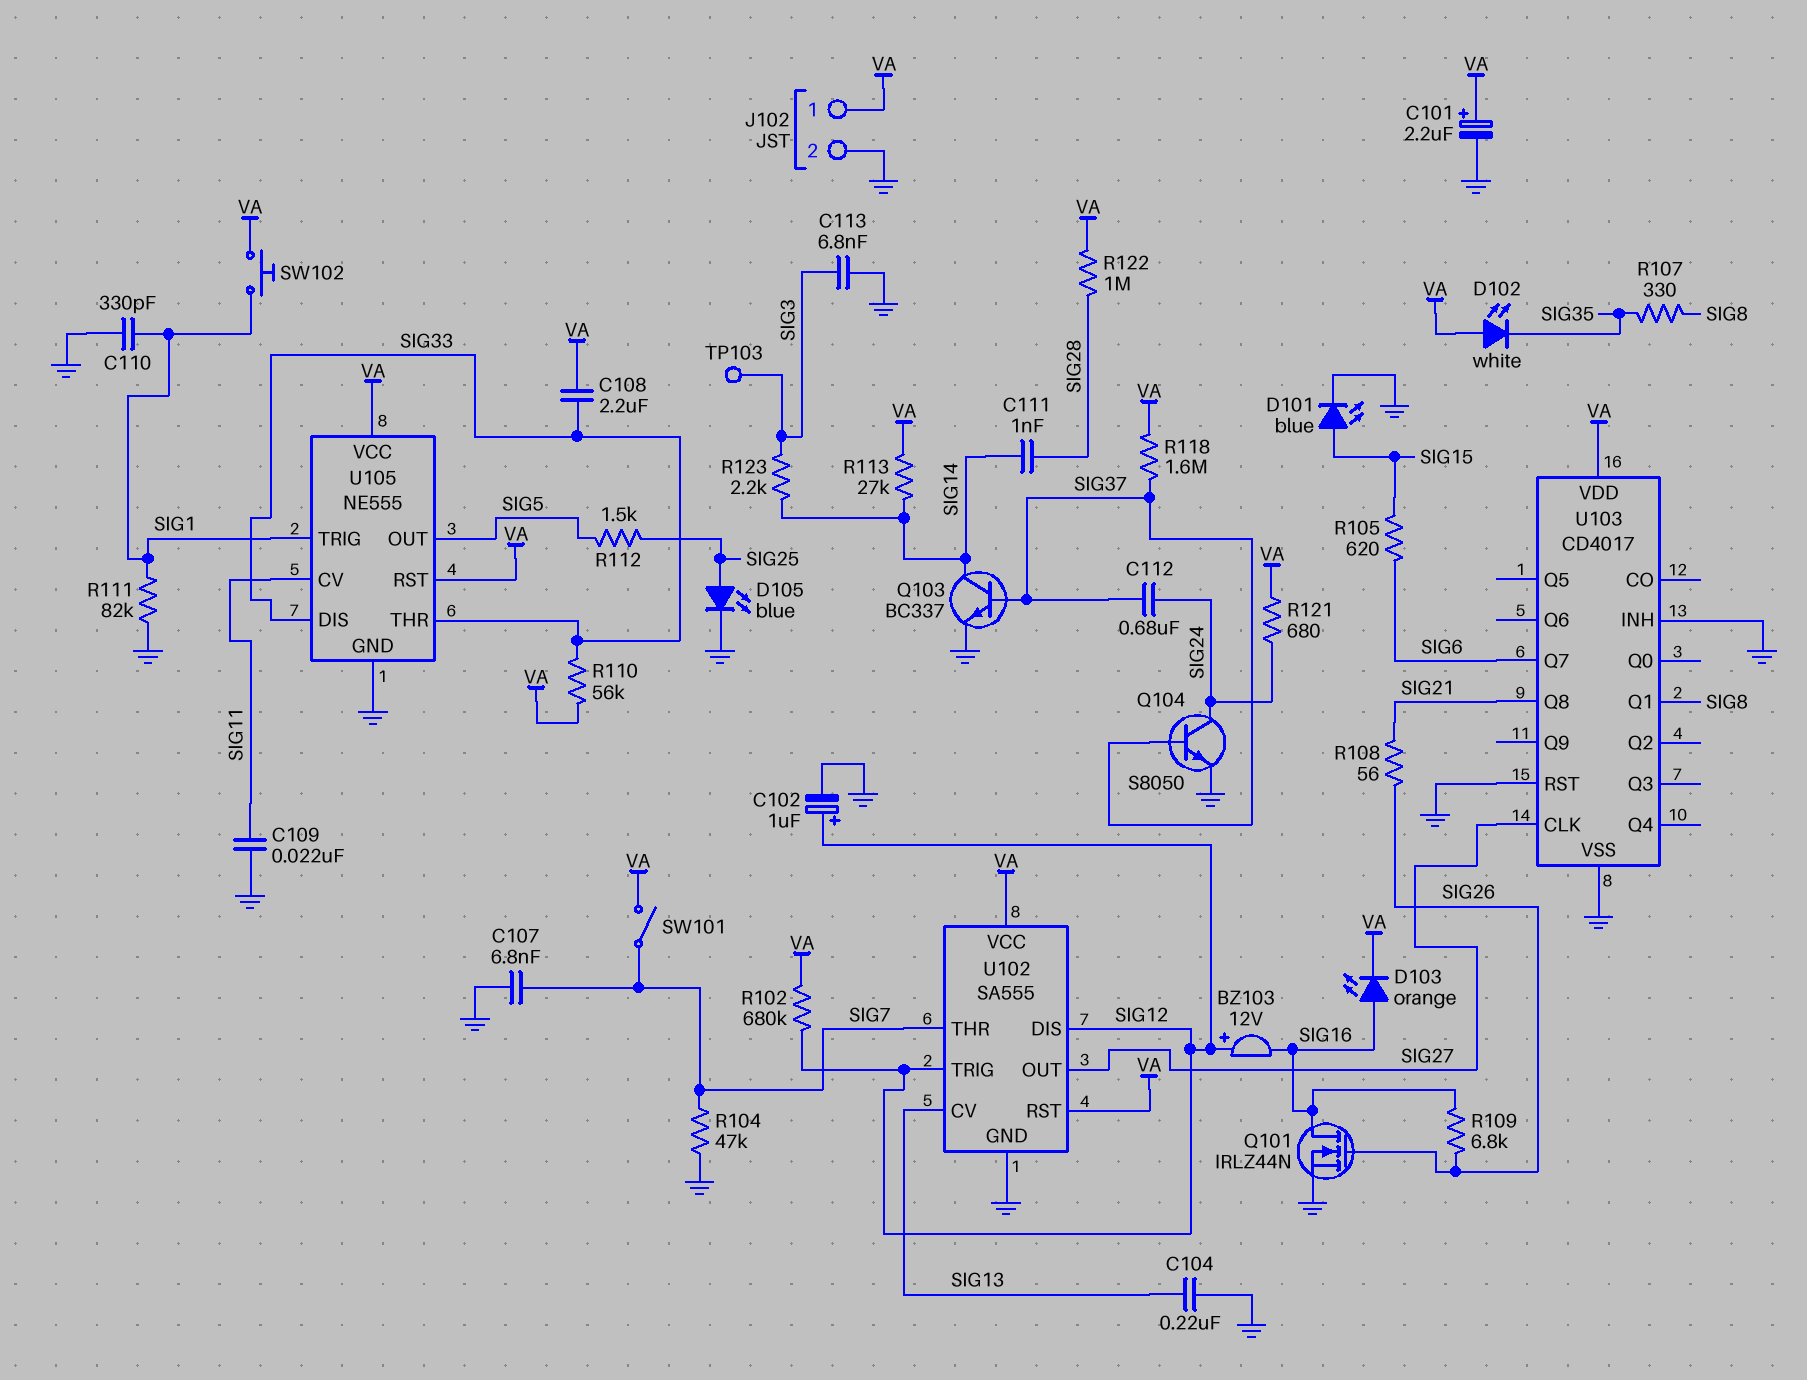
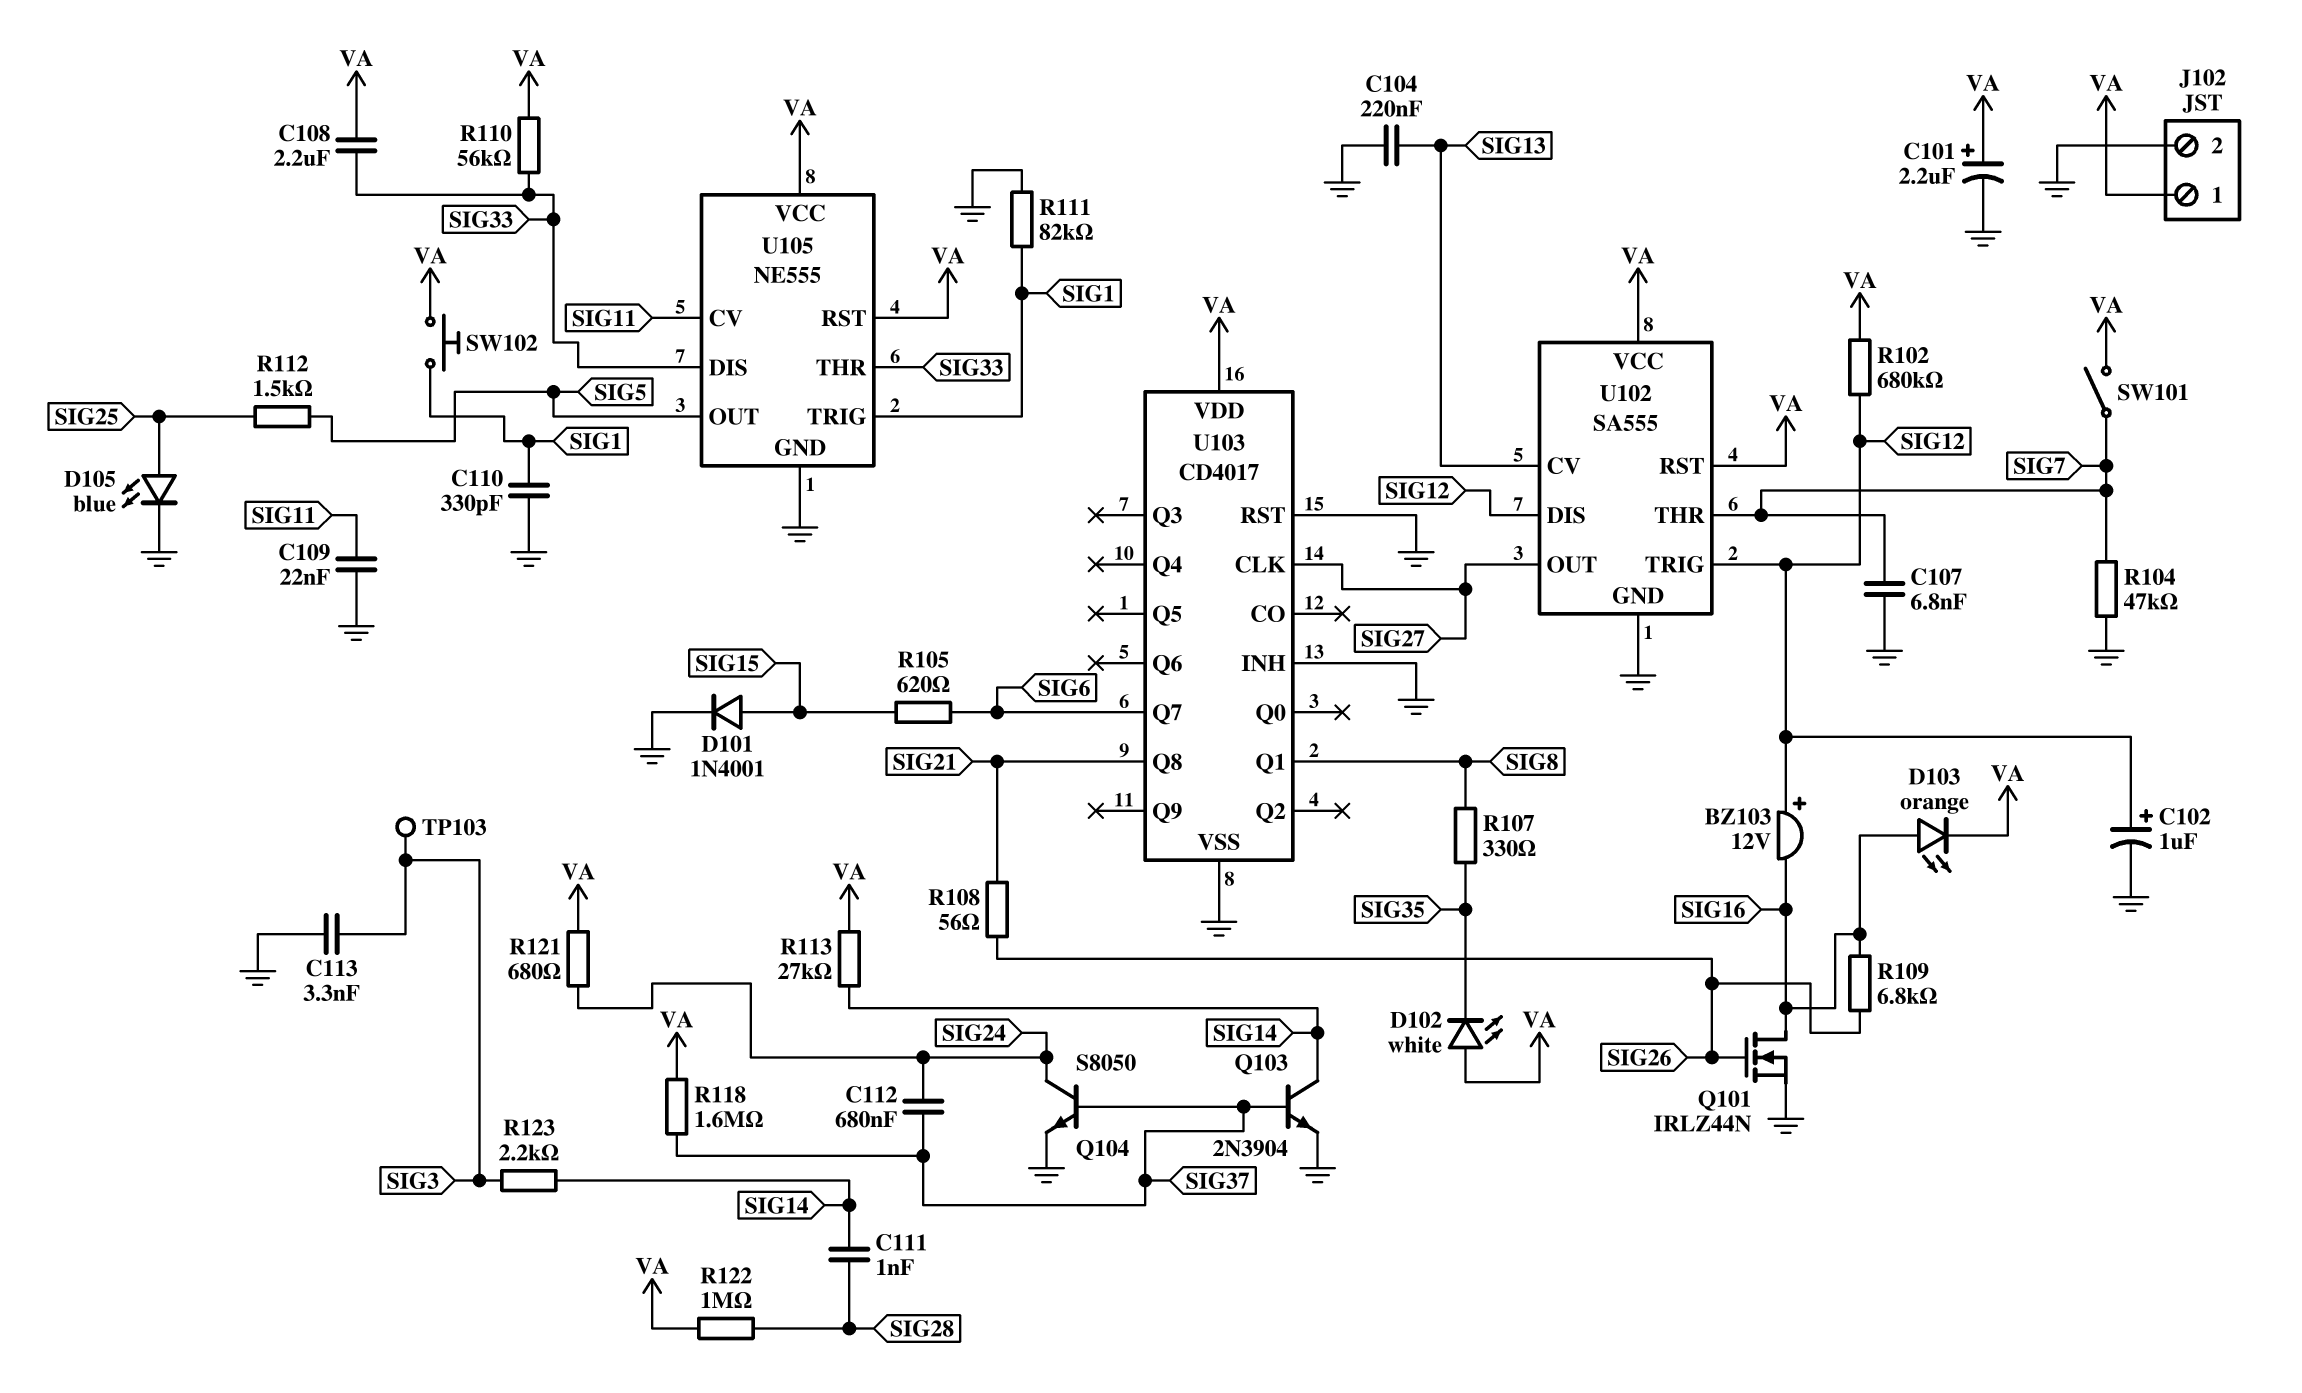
C113: 6.8nF (GND, SIG3) -> 3.3nF (GND, SIG3)
D101: LED blue (A SIG15, K GND) -> diode 1N4001 (A SIG15, K GND)
Q103: NPN BC337 (B SIG37, C SIG14, E GND) -> NPN 2N3904 (B SIG37, C SIG14, E GND)

